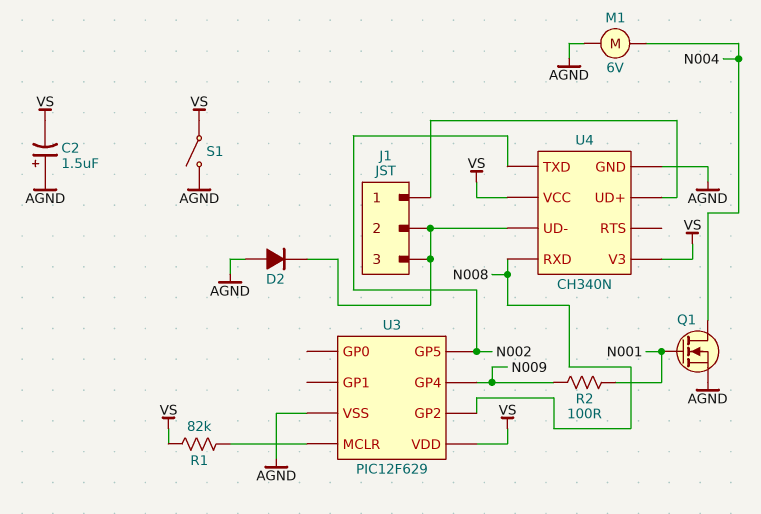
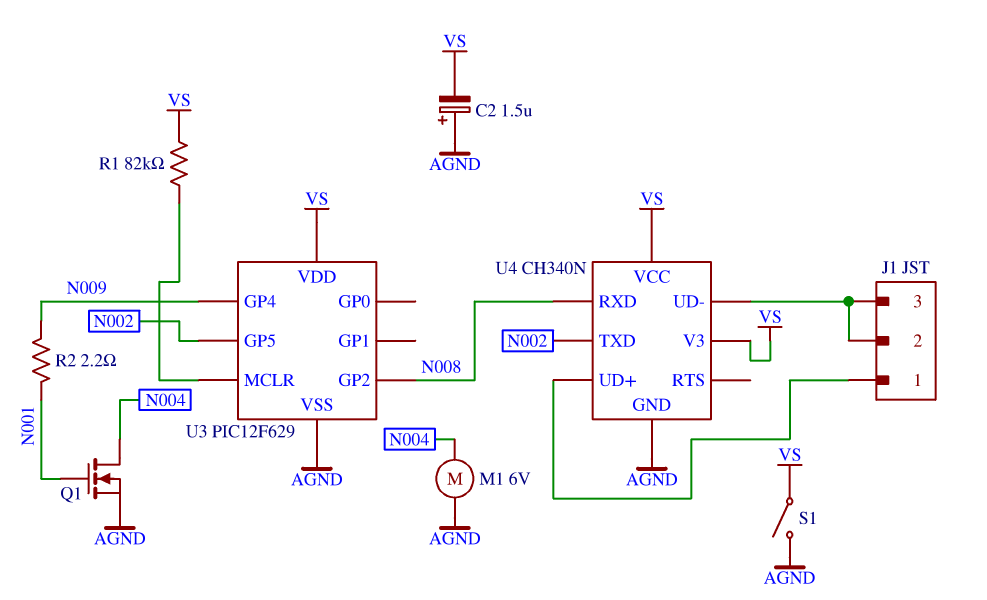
D2: diode (A AGND, K J1/2) -> none
R2: 100 (N001, N009) -> 2.2 (N001, N009)

